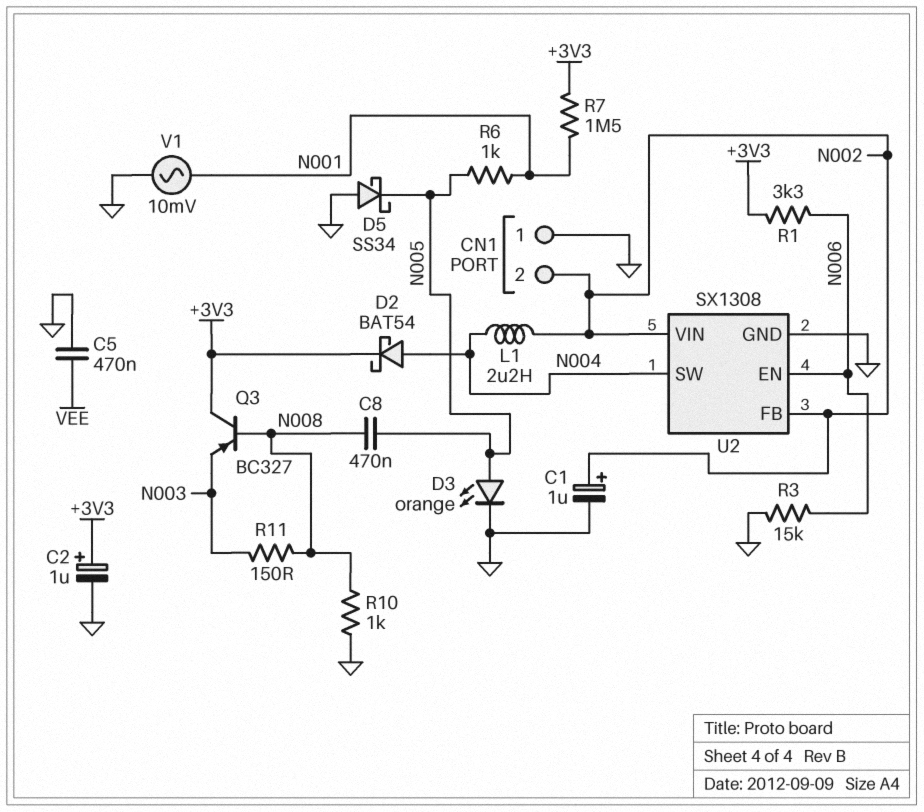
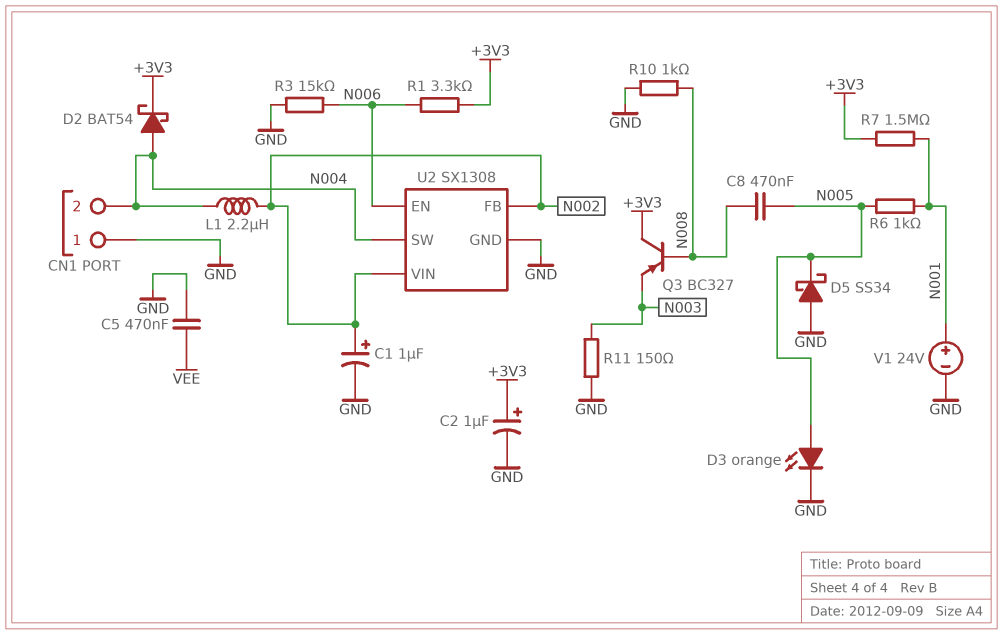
CN1 pin 2: N002 -> N004
R11: 150 (N003, N008) -> 150 (GND, N003)
V1: AC 10mV (GND, N001) -> 24V (plus N001, minus GND)

